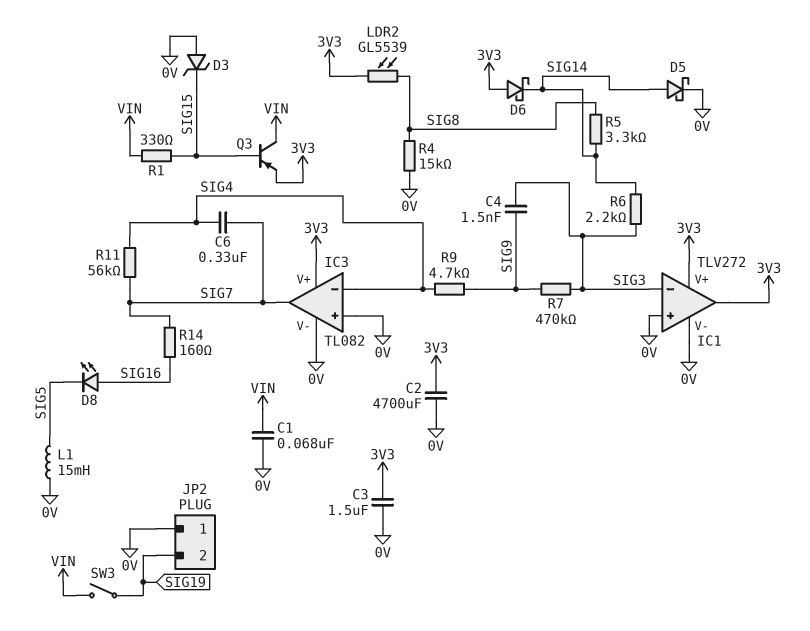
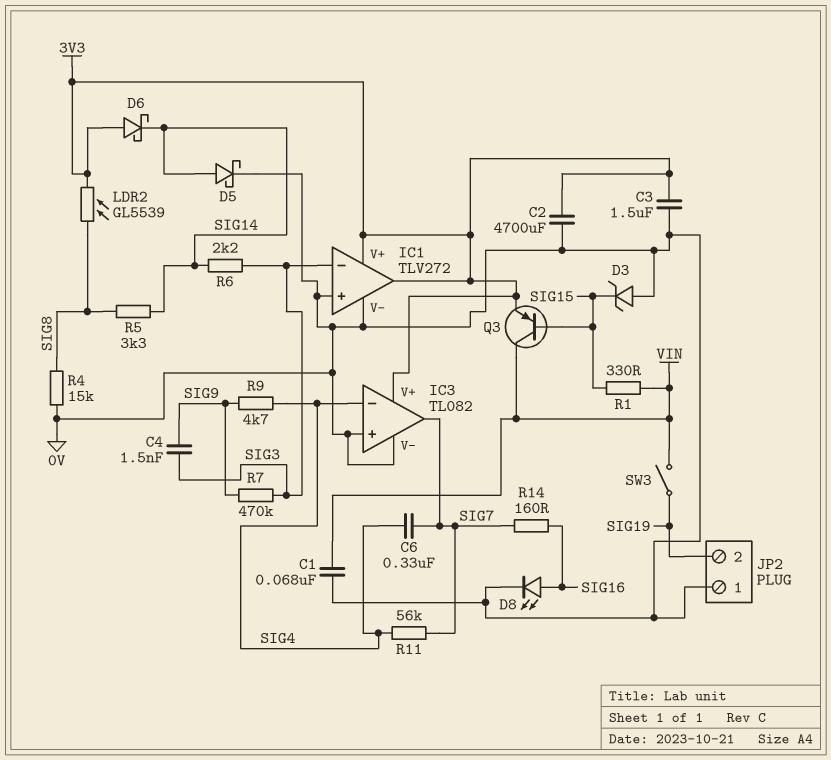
D8: LED (A SIG16, K SIG5) -> LED (A SIG16, K 0V)
L1: 15mH (0V, SIG5) -> none

